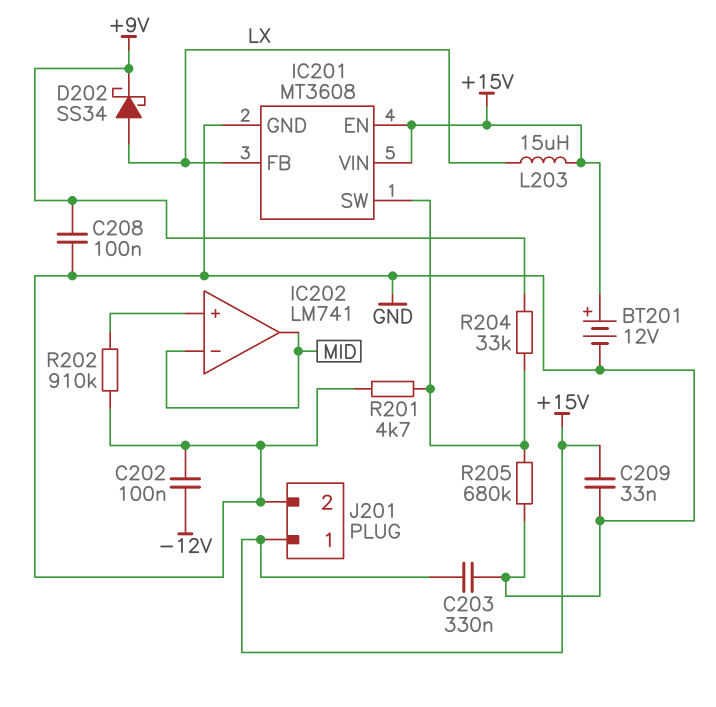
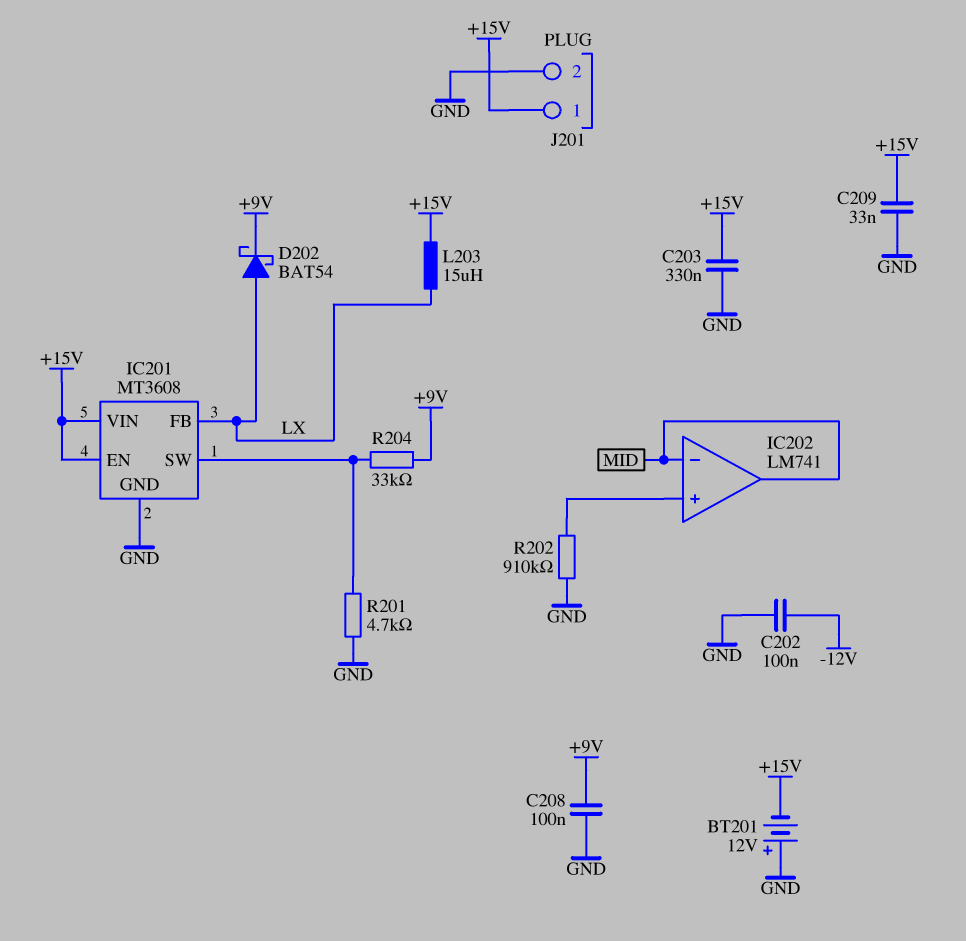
BT201: 12V (plus +15V, minus GND) -> 12V (plus GND, minus +15V)
D202: schottky SS34 (A LX, K +9V) -> schottky BAT54 (A LX, K +9V)
R205: 680k (GND, IC201/SW) -> none

